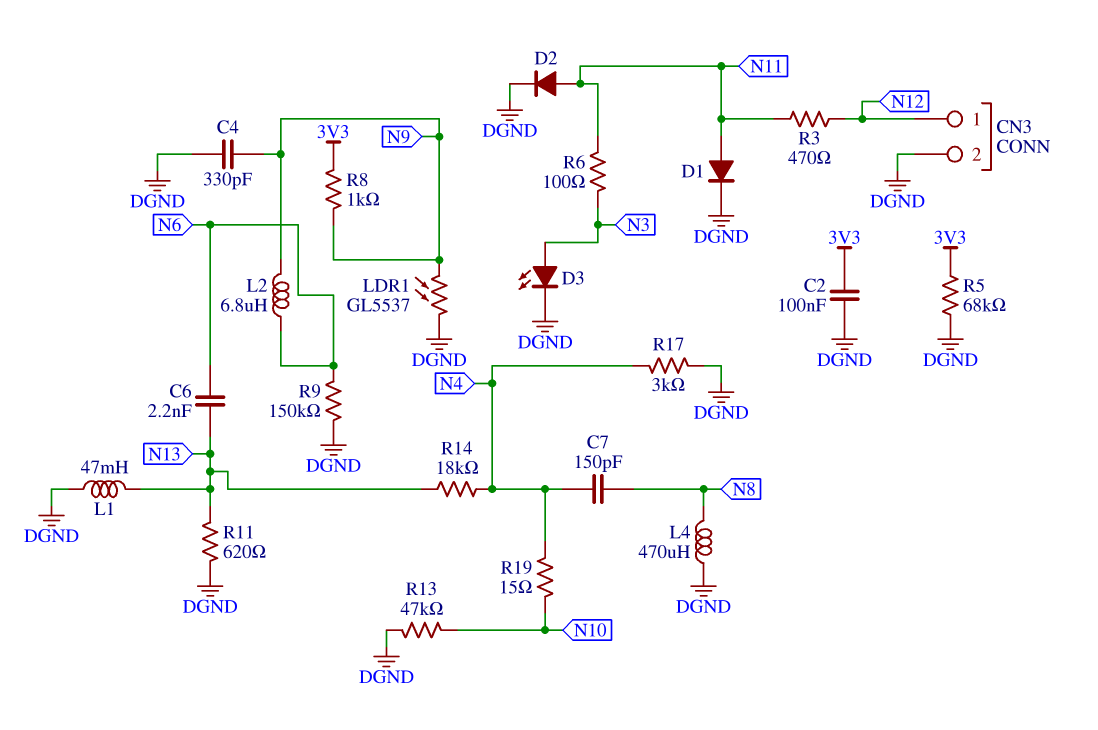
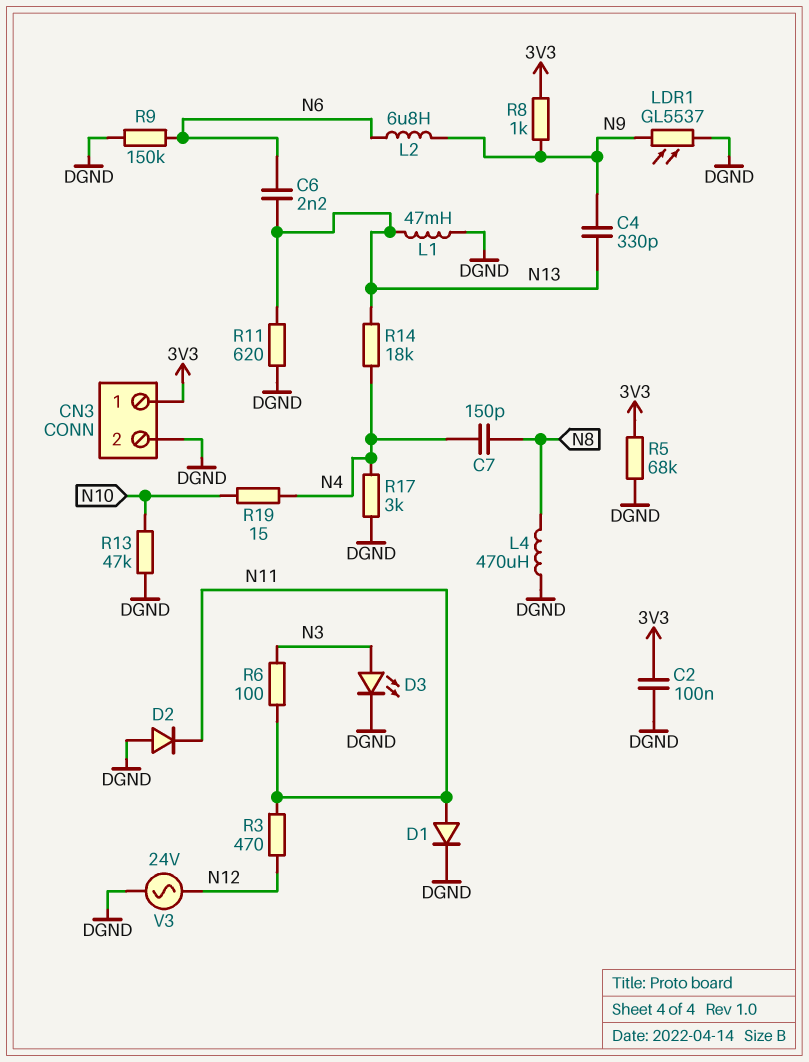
C4: 330pF (DGND, N9) -> 330pF (N9, N13)
CN3 pin 1: N12 -> 3V3
D2: diode (A N11, K DGND) -> diode (A DGND, K N11)
V3: none -> AC 24V (DGND, N12)

